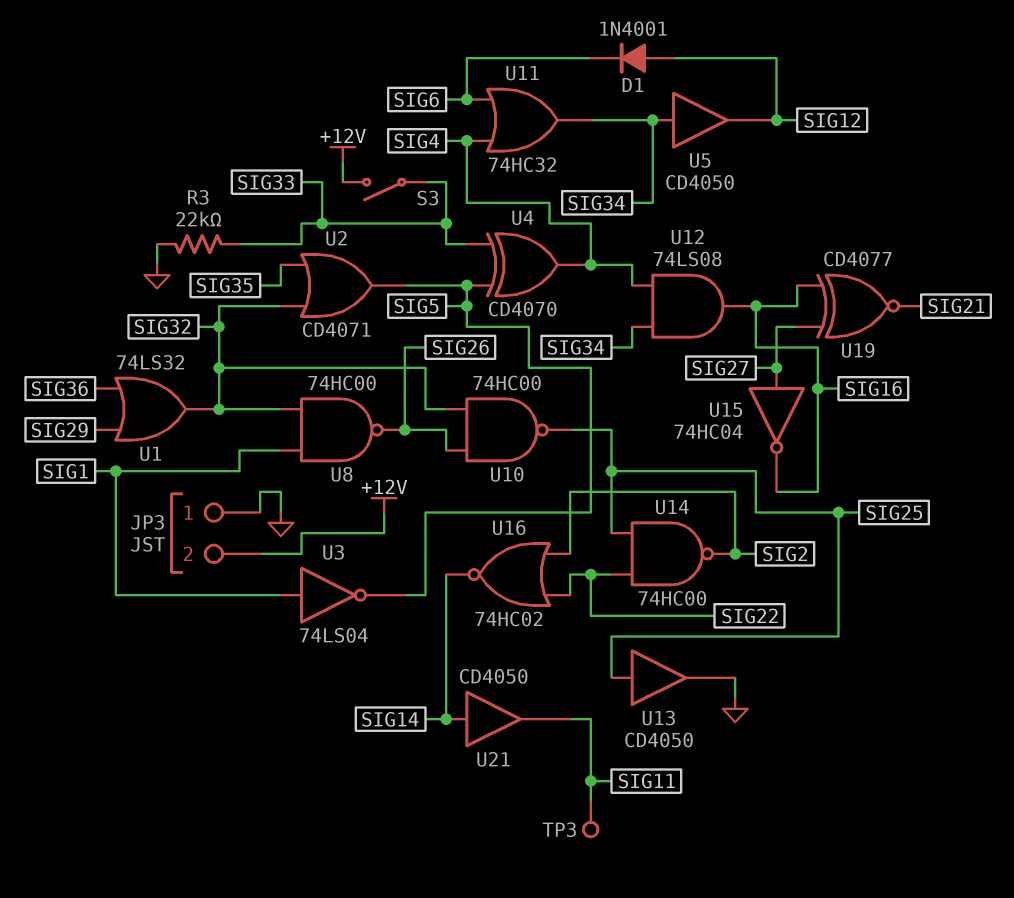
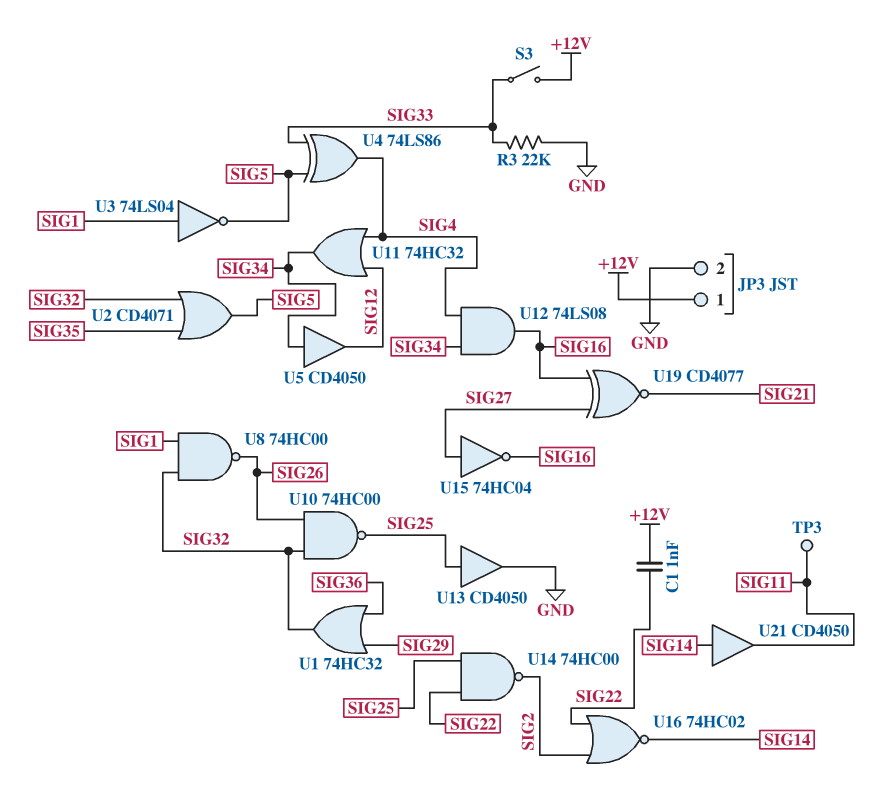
C1: none -> 1nF (+12V, SIG22)
D1: diode 1N4001 (A SIG12, K SIG6) -> none
JP3 pin 1: GND -> +12V
JP3 pin 2: +12V -> GND
U1: OR 74LS32 (in SIG29, in SIG36, out SIG32) -> OR 74HC32 (in SIG29, in SIG36, out SIG32)
U4: XOR CD4070 (in SIG5, in SIG33, out SIG4) -> XOR 74LS86 (in SIG5, in SIG33, out SIG4)
U11: OR 74HC32 (in SIG4, in SIG6, out SIG34) -> OR 74HC32 (in SIG4, in SIG12, out SIG34)

